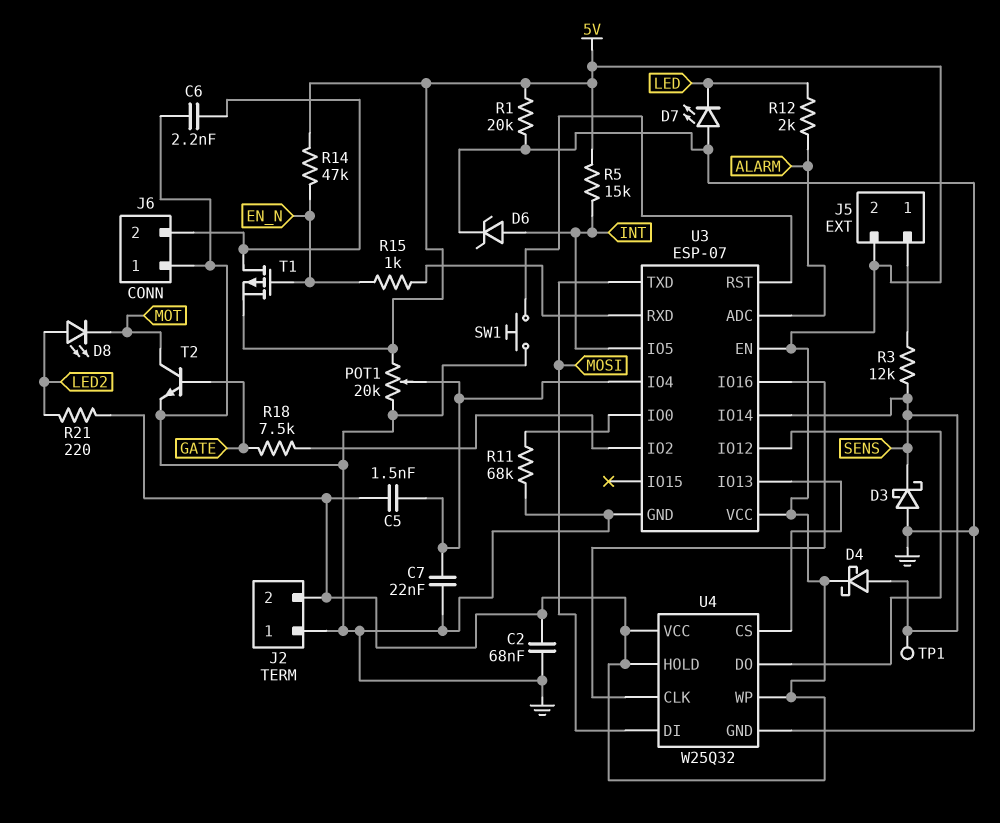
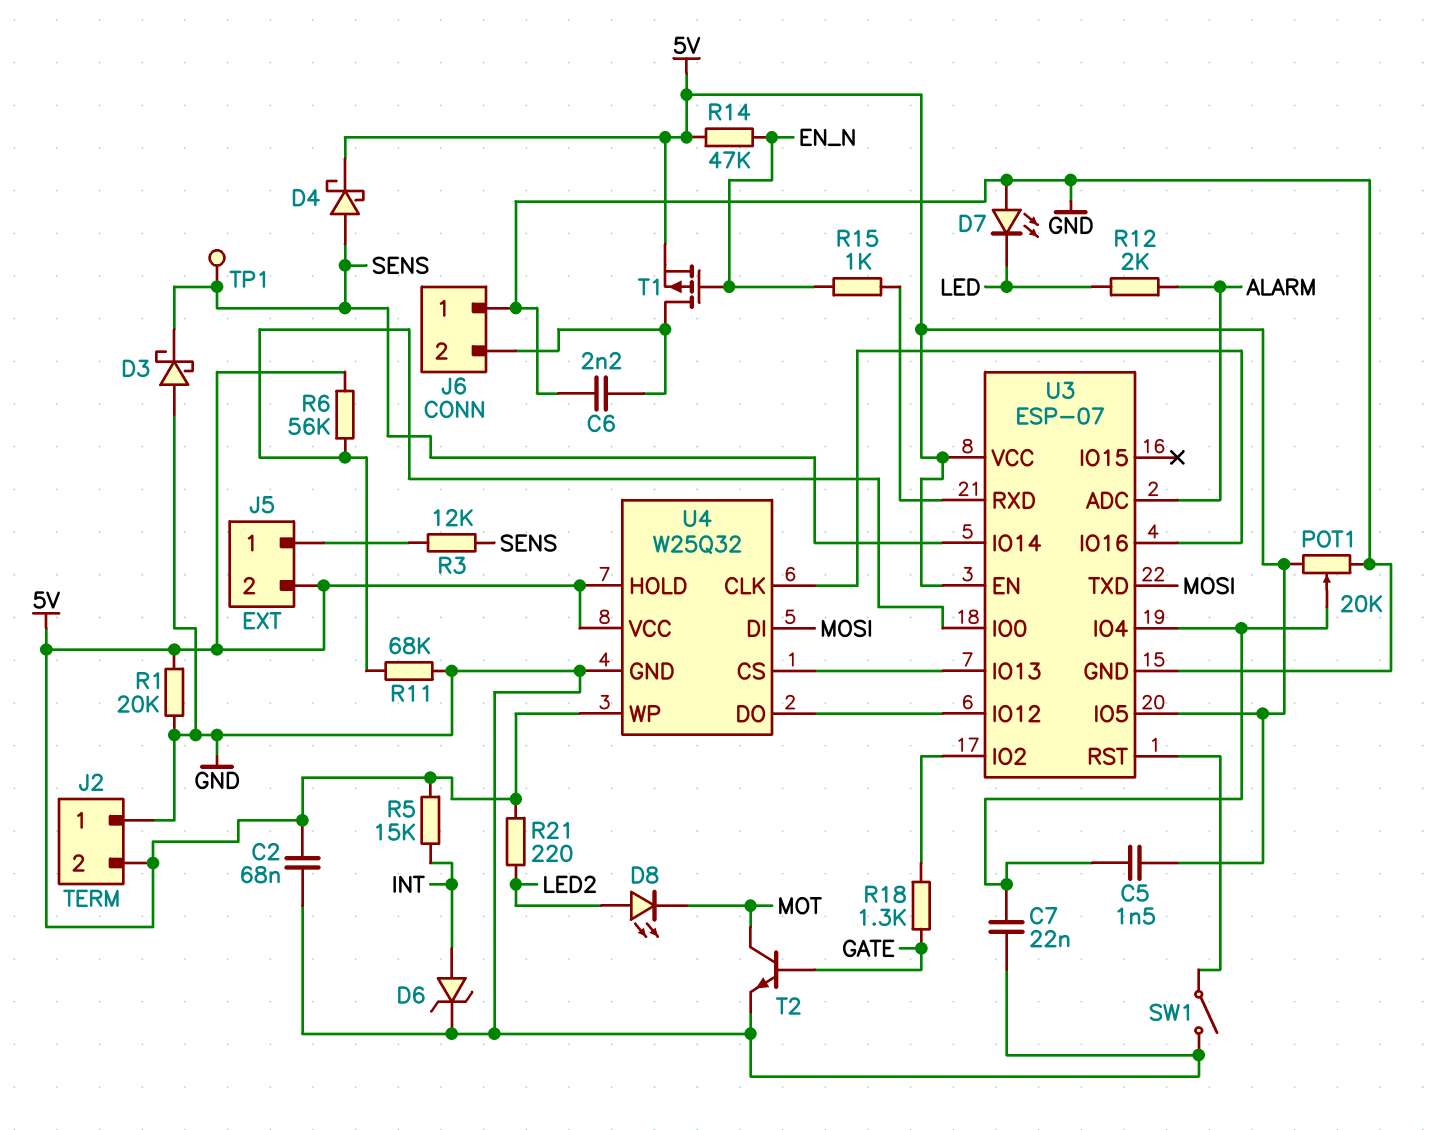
R6: none -> 56k (5V, U3/IO0)
R18: 7.5k (GATE, U3/IO2) -> 1.3k (GATE, U3/IO2)
SW1: button (GND, U3/RST) -> switch (GND, U3/RST)
U3 pin IO5: INT -> 5V

